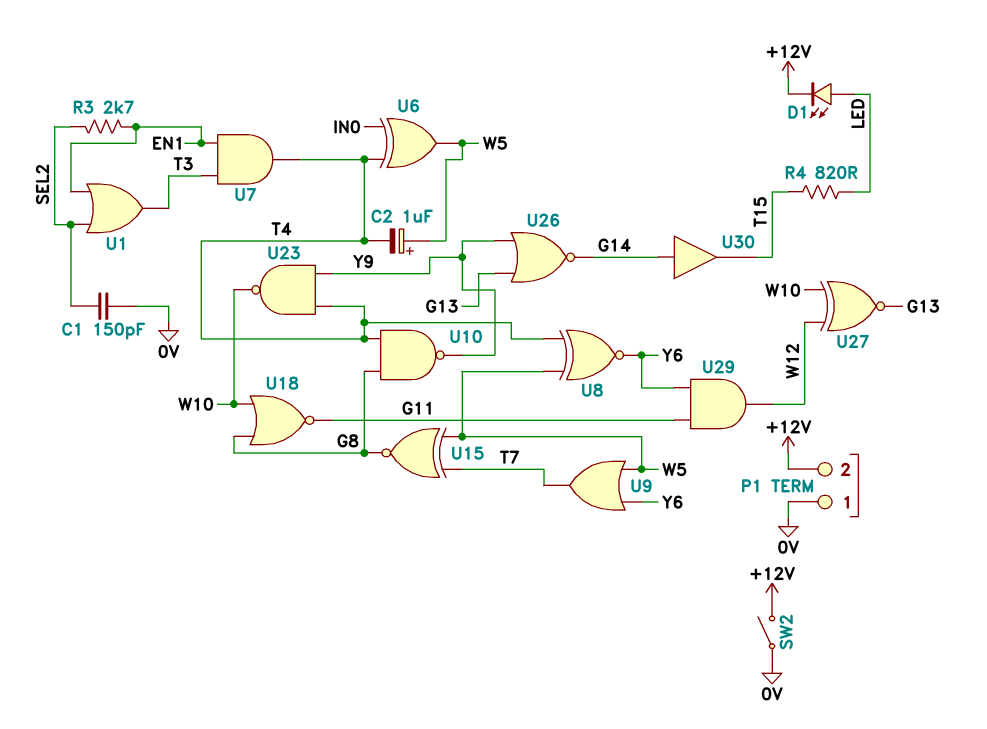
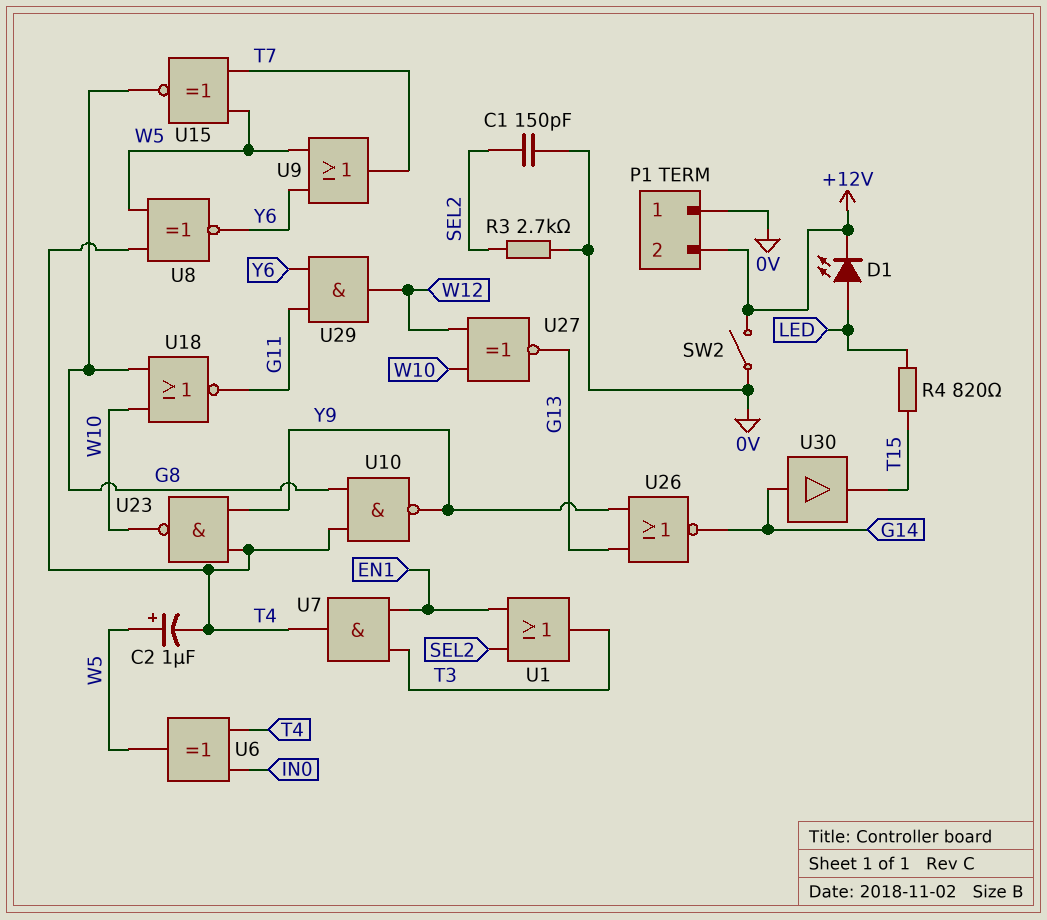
R3: 2.7k (EN1, SEL2) -> 2.7k (0V, SEL2)

